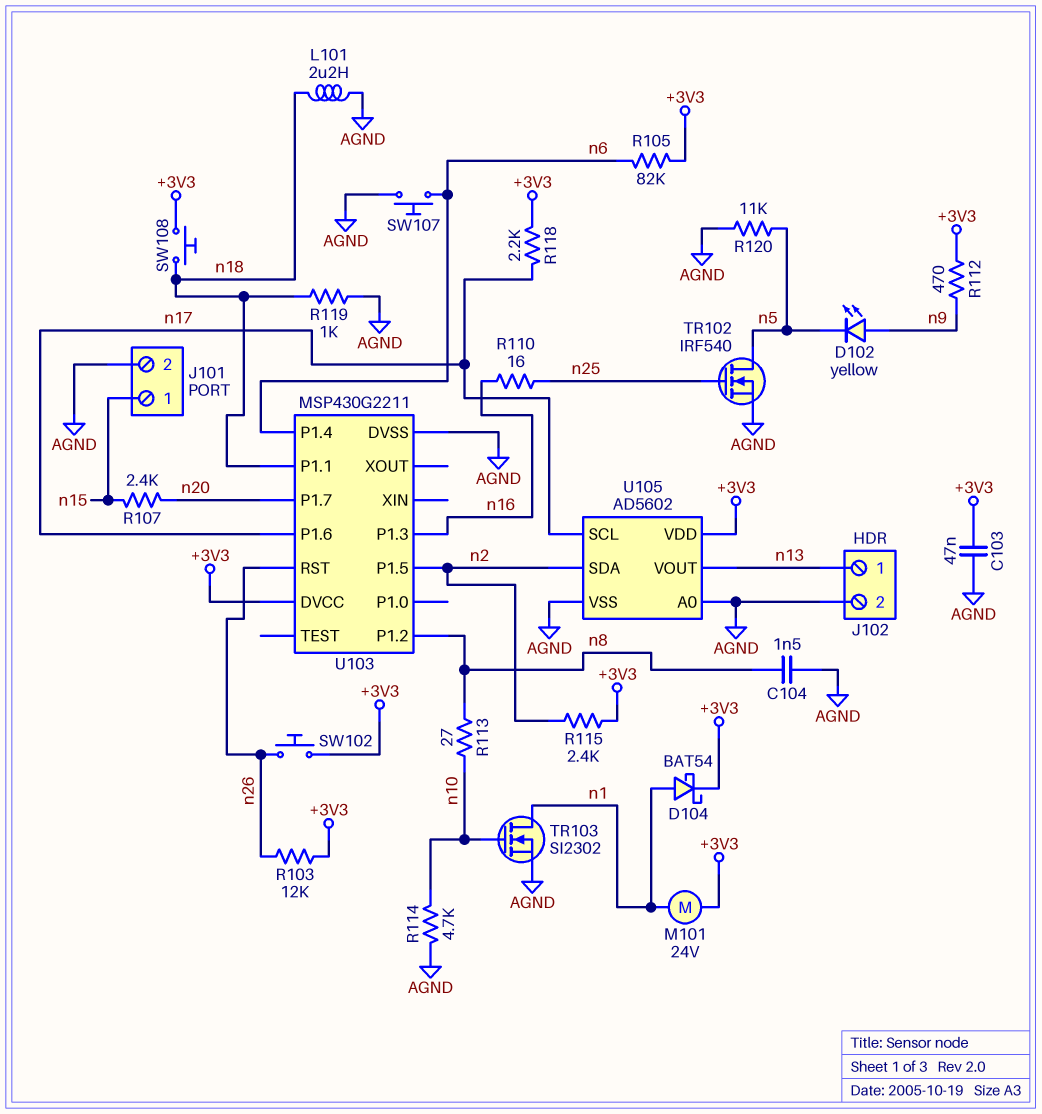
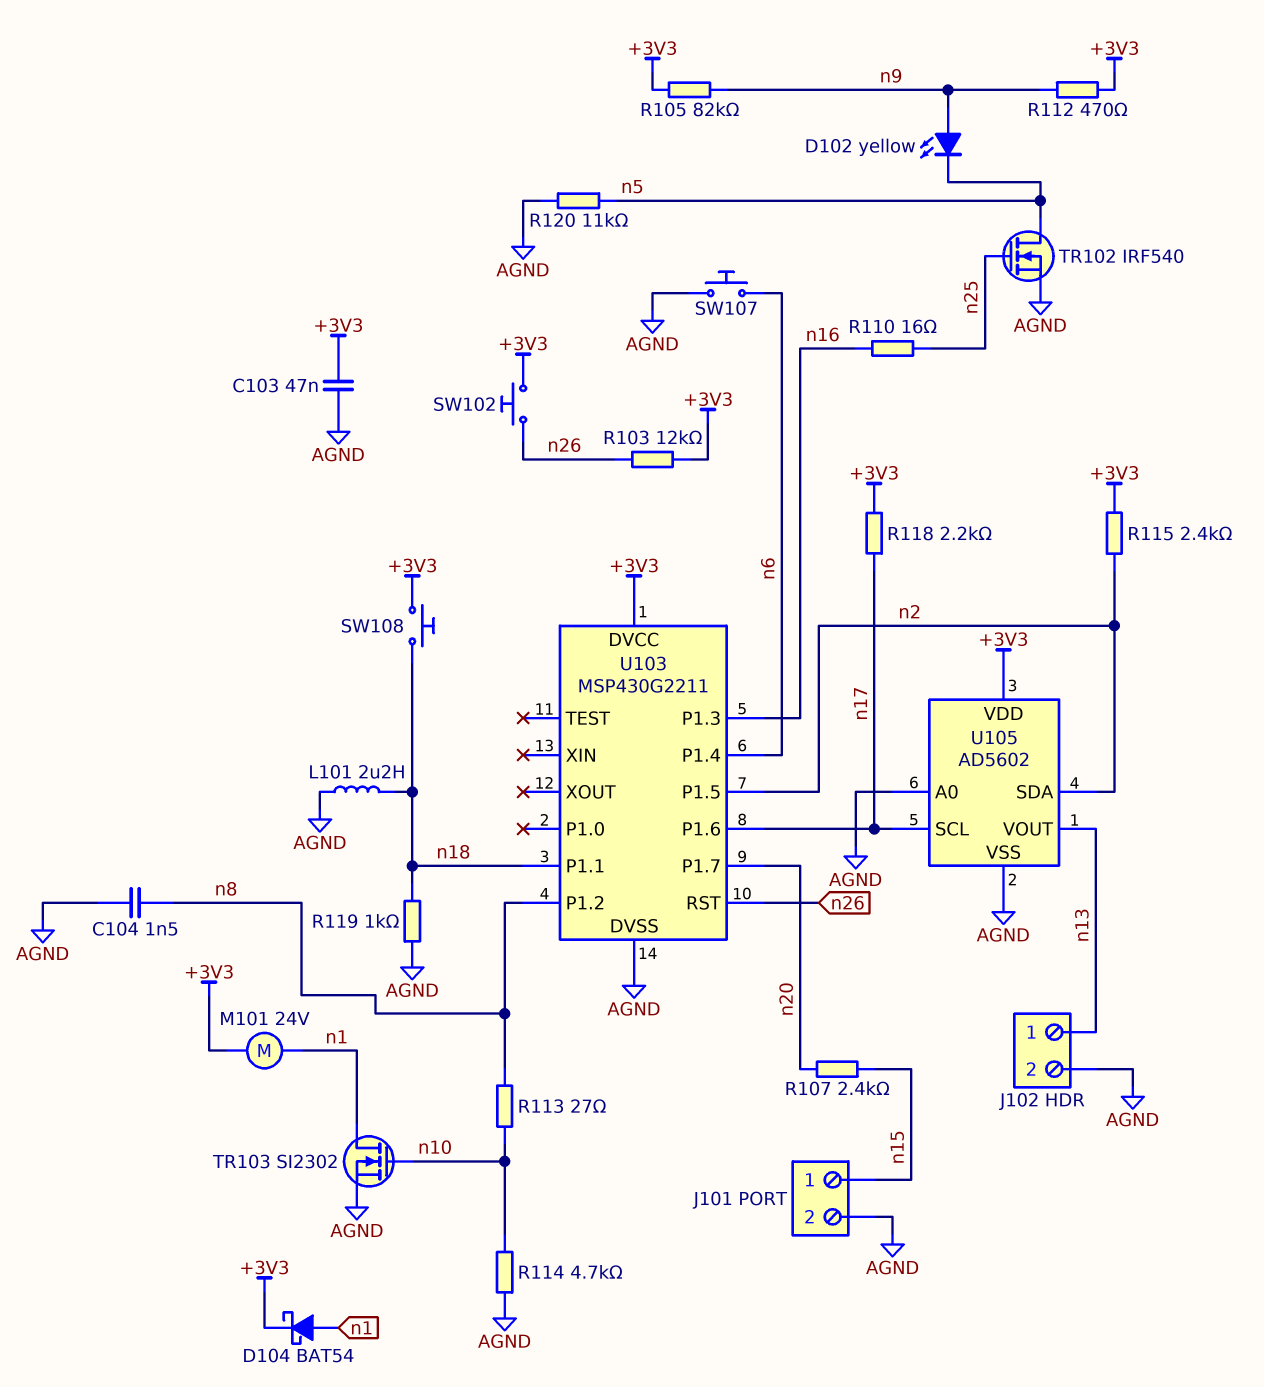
R105: 82k (+3V3, n6) -> 82k (+3V3, n9)

